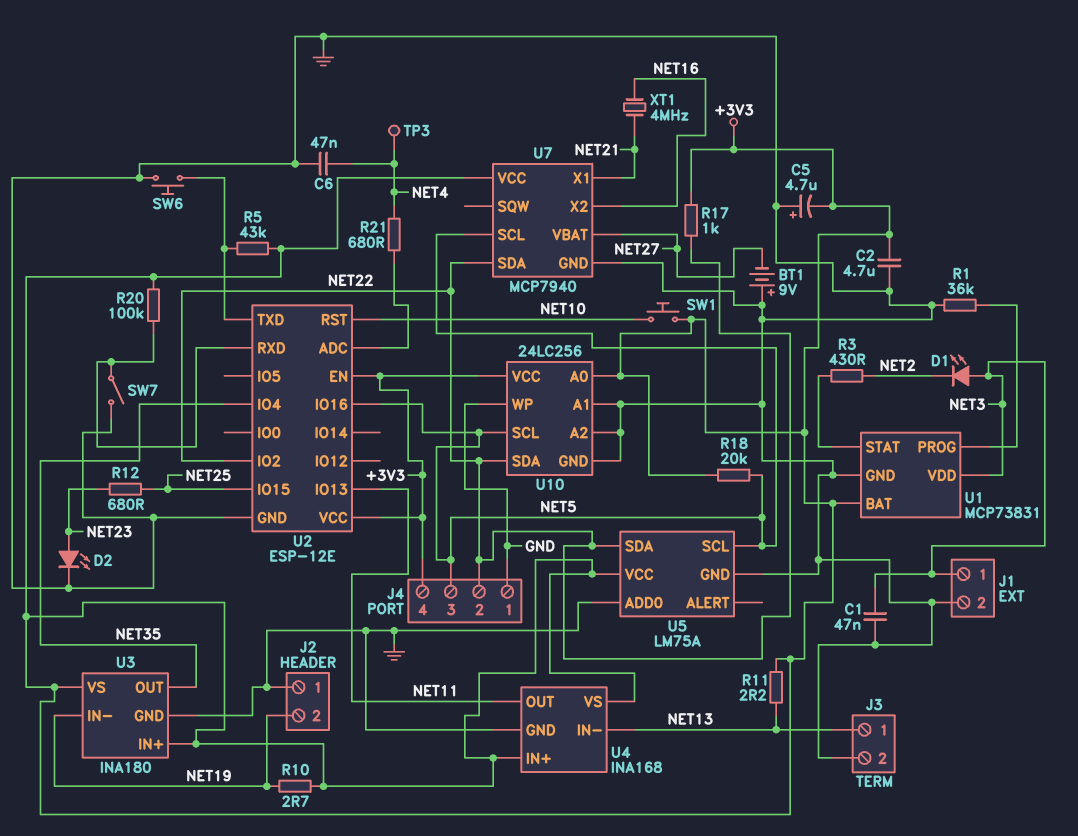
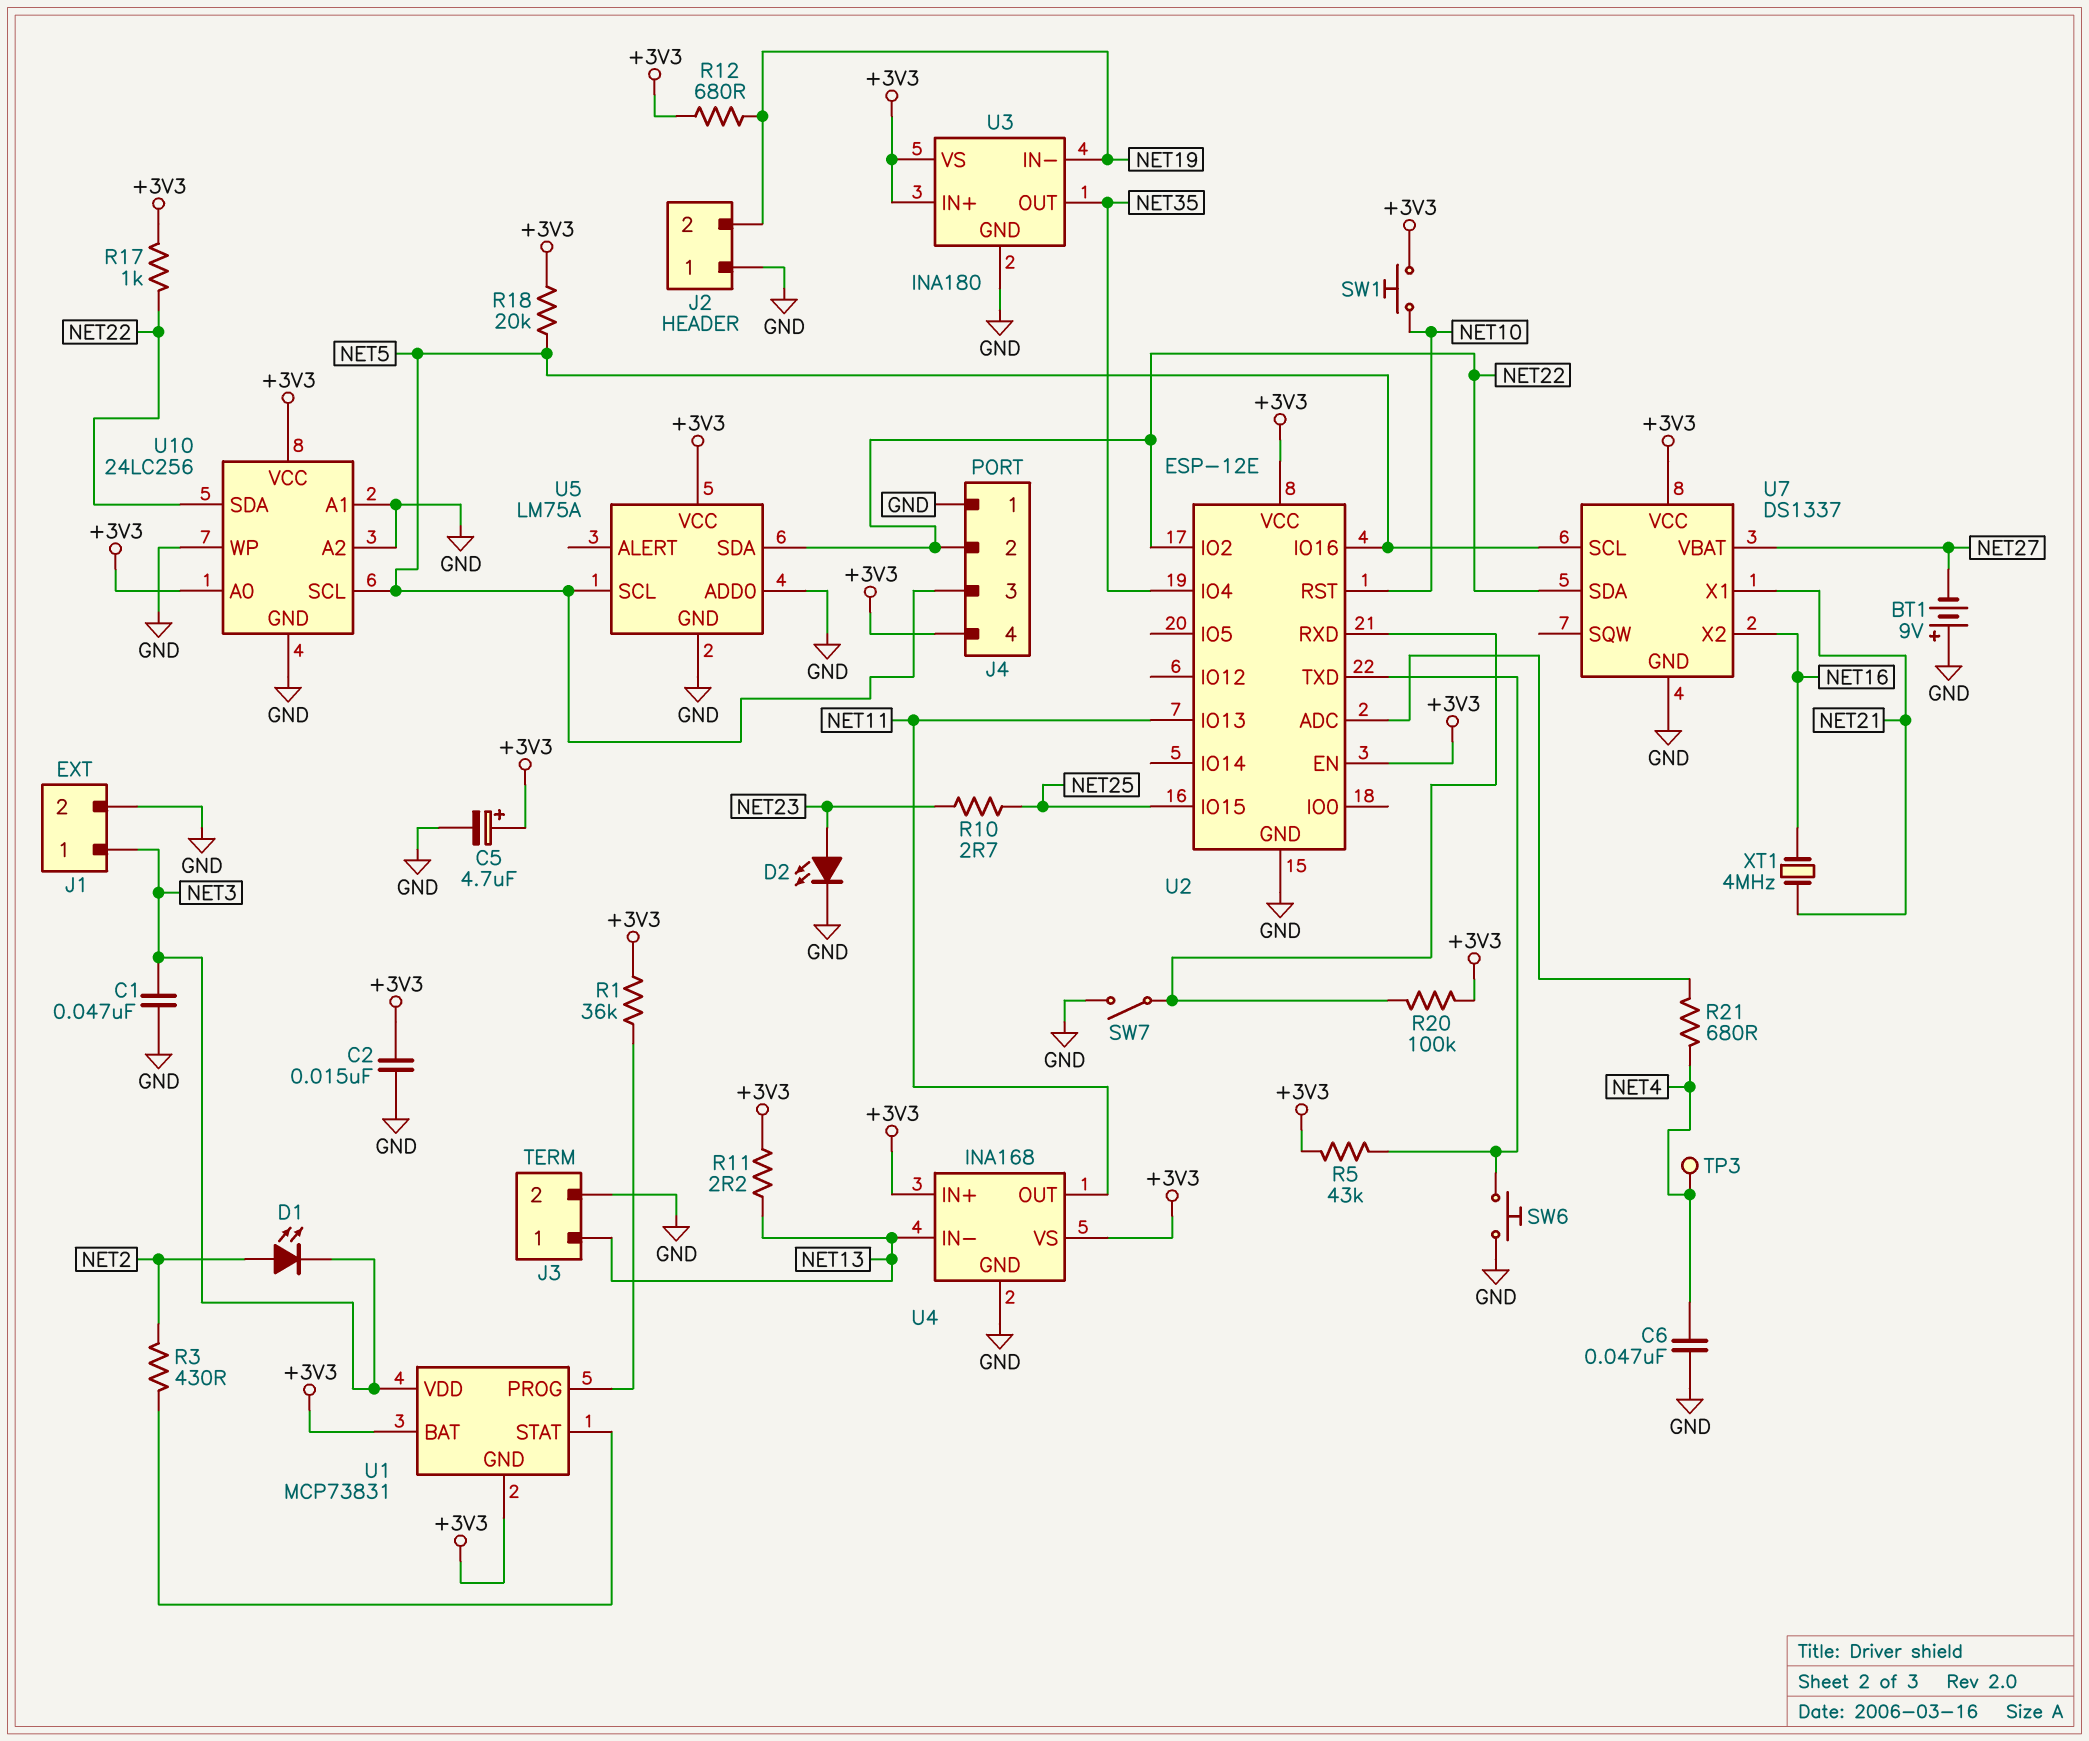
C2: 4.7uF (+3V3, GND) -> 15nF (+3V3, GND)
C5: 4.7uF (plus GND, minus +3V3) -> 4.7uF (plus +3V3, minus GND)
D1: LED (A NET3, K NET2) -> LED (A NET2, K NET3)
R1: 36k (GND, U1/PROG) -> 36k (+3V3, U1/PROG)
R10: 2.7 (+3V3, NET19) -> 2.7 (NET23, NET25)
R12: 680 (NET23, NET25) -> 680 (+3V3, NET19)
U1 pin GND: GND -> +3V3
U7: MCP7940 -> DS1337

